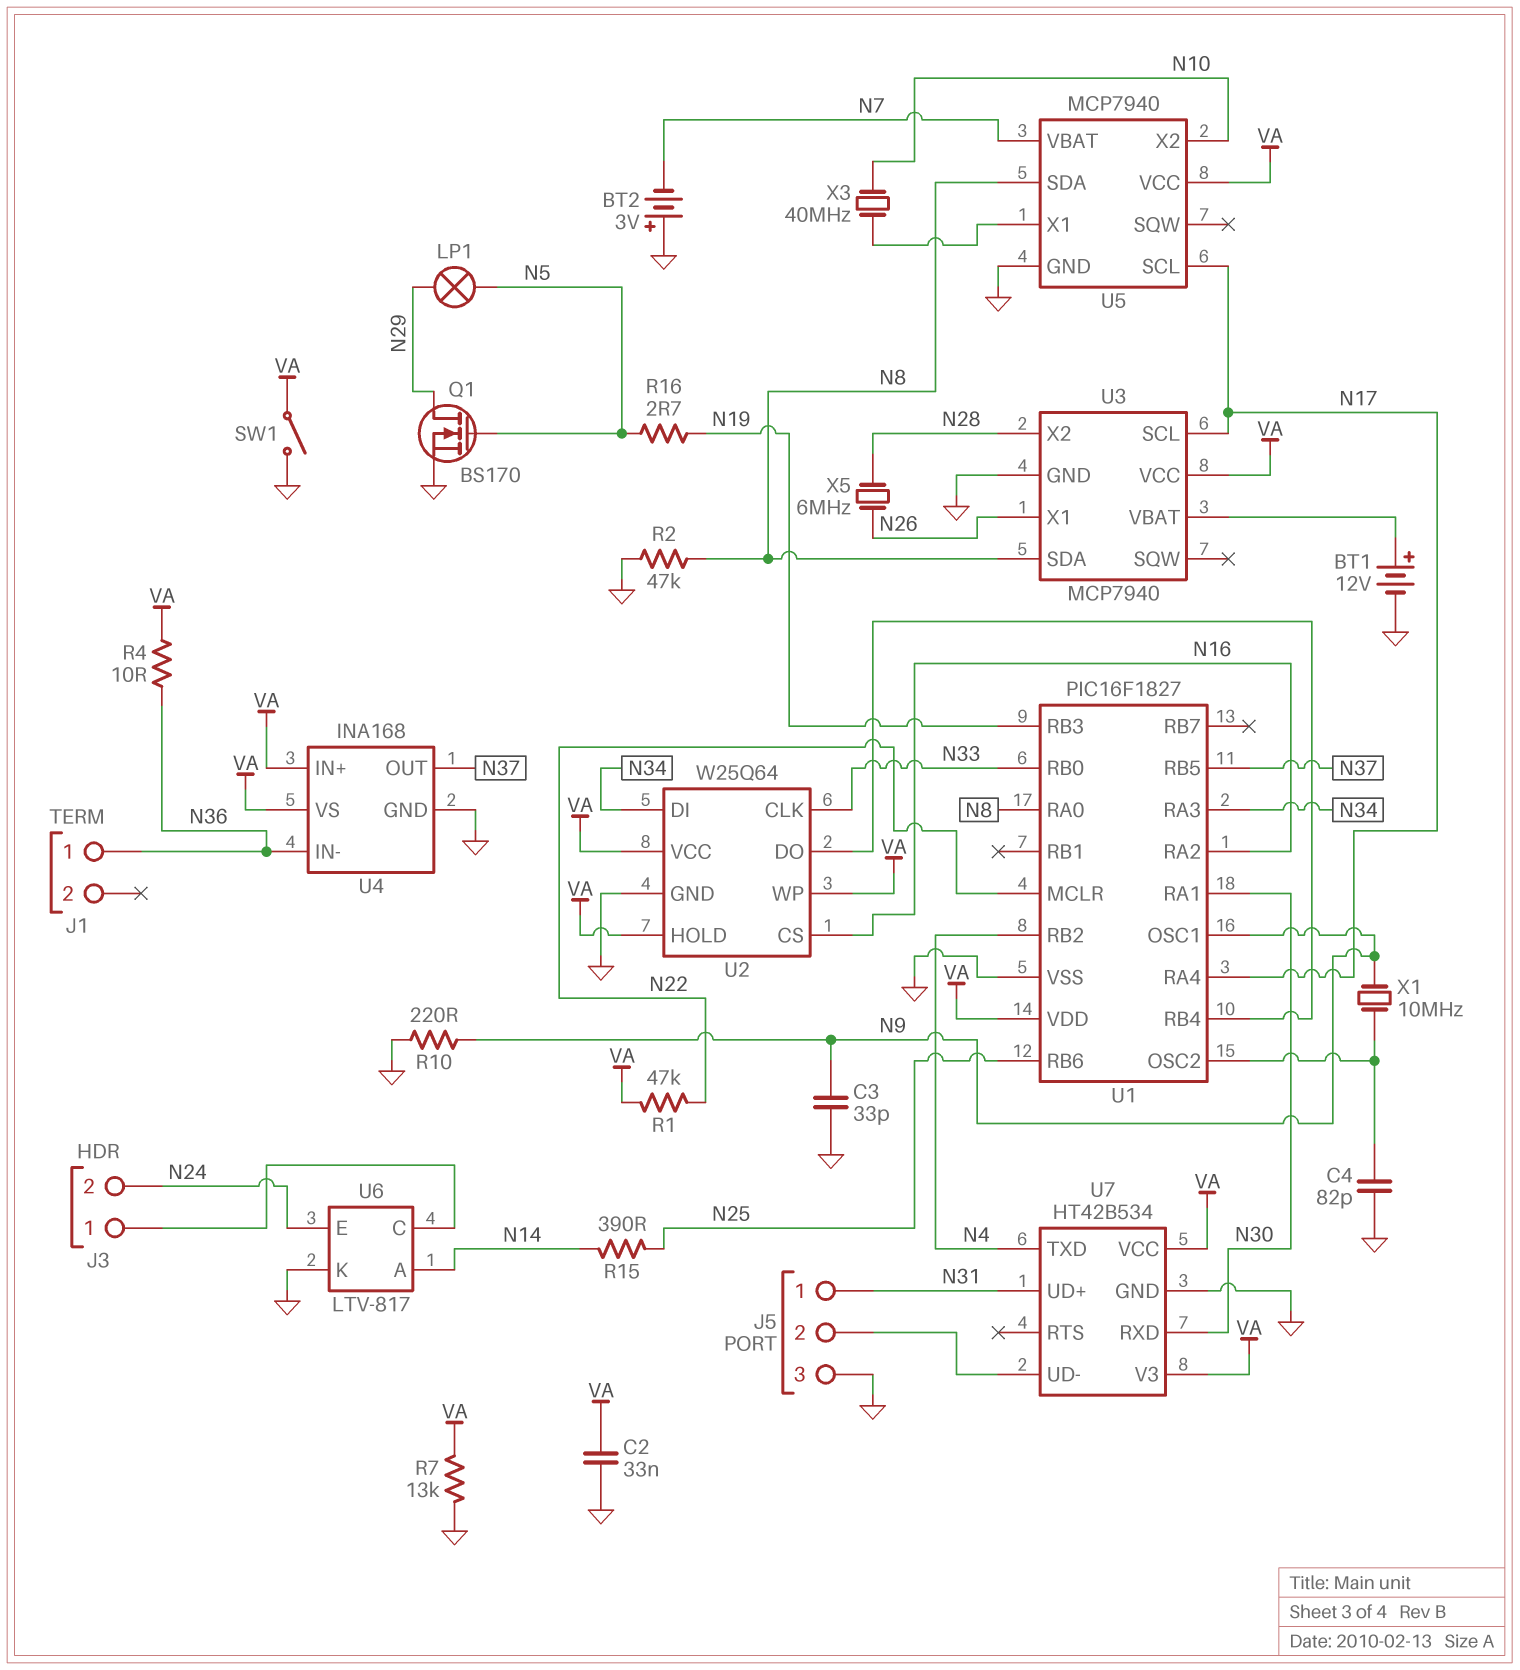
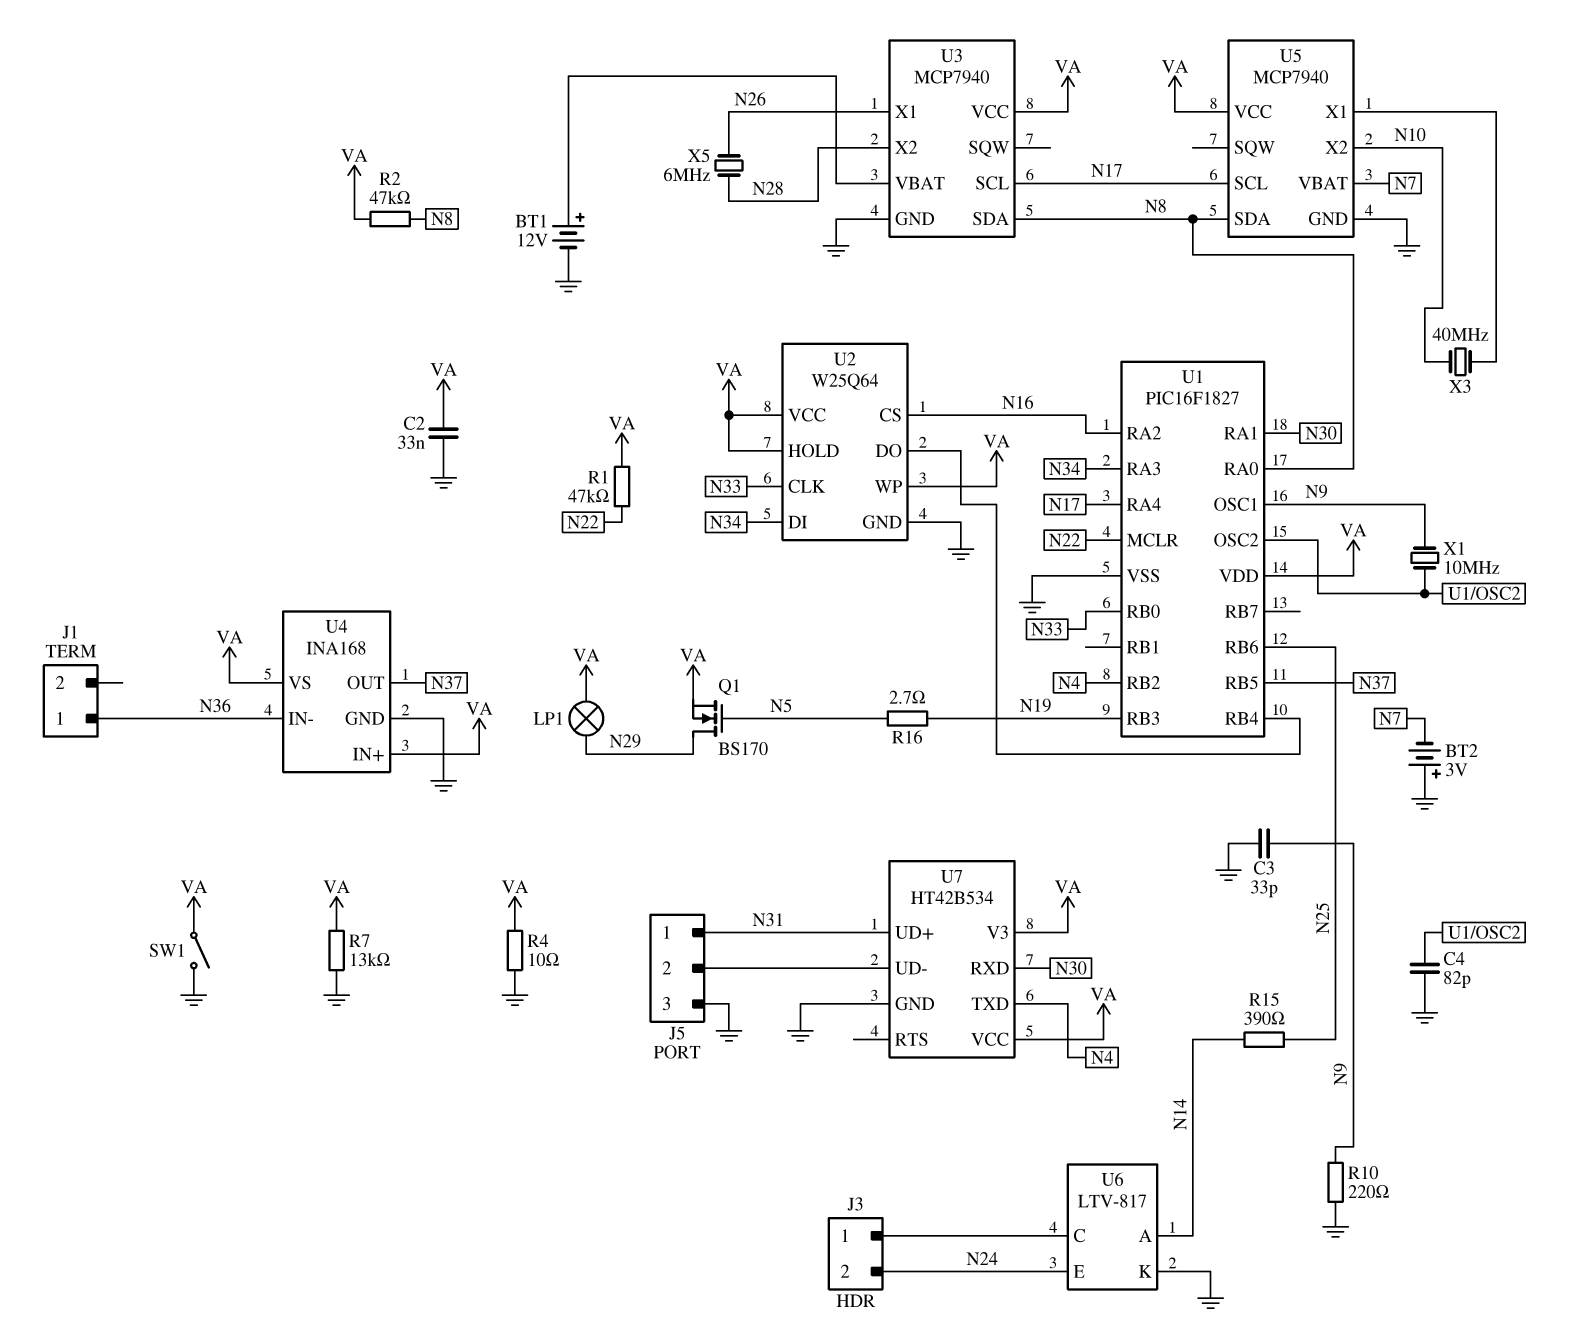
LP1: lamp (N5, N29) -> lamp (N29, VA)
Q1: NMOS BS170 (G N5, D N29, S GND) -> NMOS BS170 (G N5, D N29, S VA)
R2: 47k (GND, N8) -> 47k (N8, VA)
R4: 10 (N36, VA) -> 10 (GND, VA)

